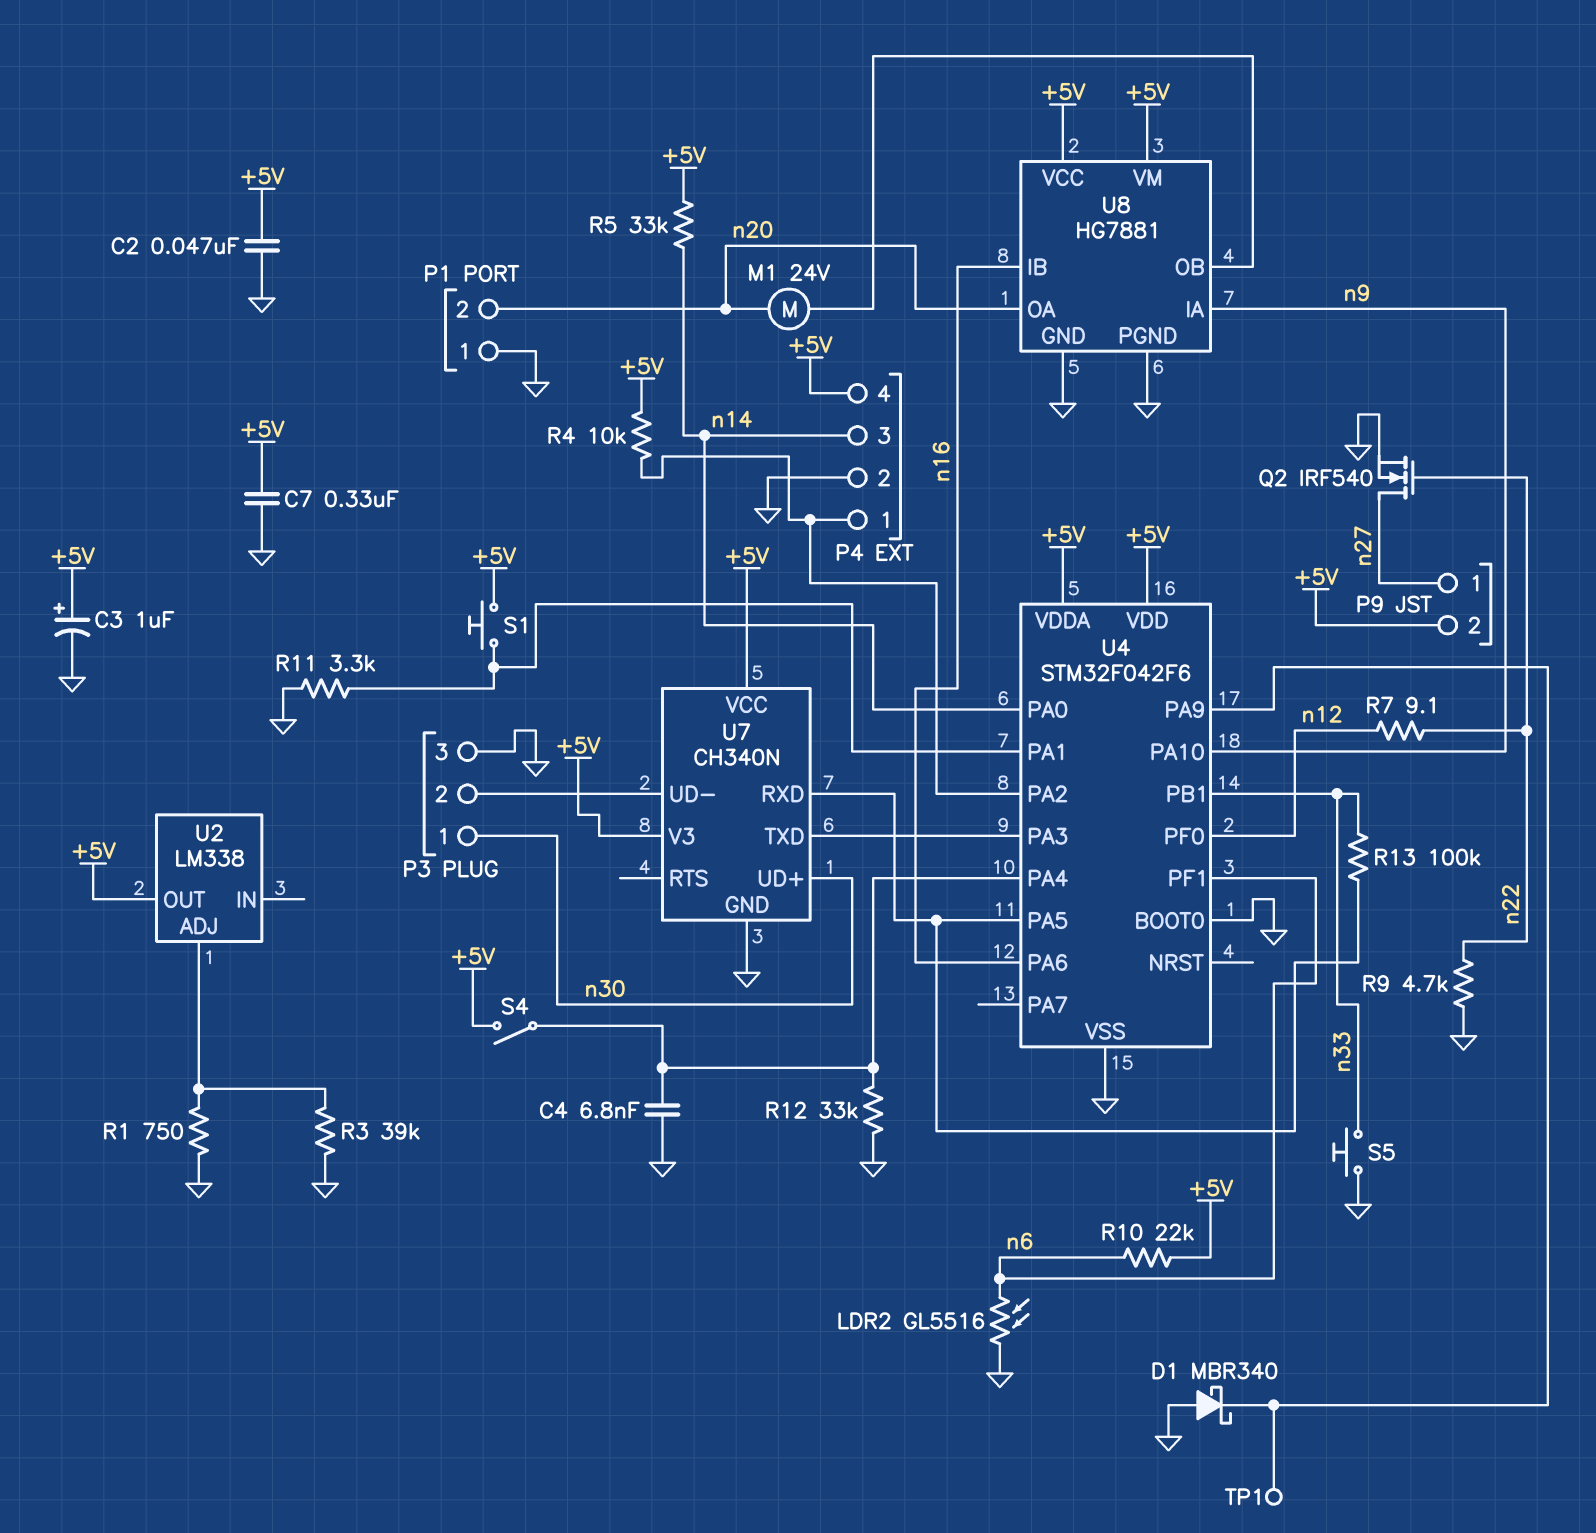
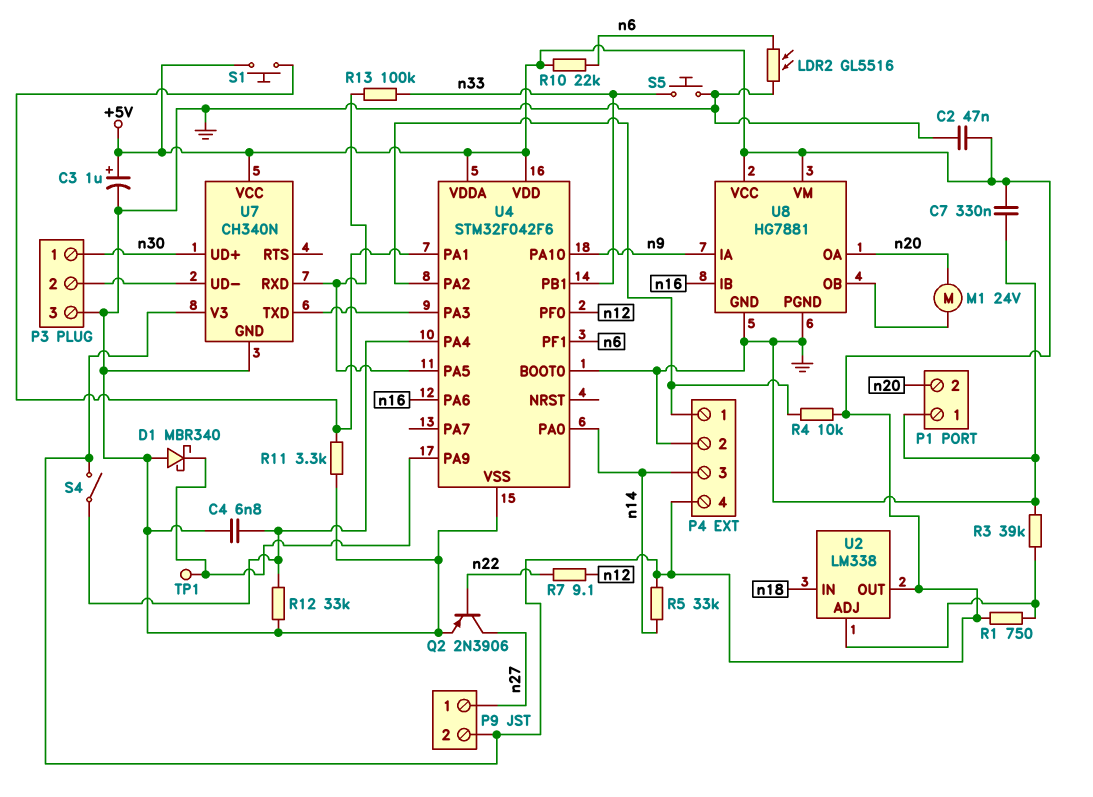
Q2: NMOS IRF540 (G n22, D n27, S GND) -> PNP 2N3906 (B n22, C n27, E GND)
R1: 750 (GND, U2/ADJ) -> 750 (+5V, U2/ADJ)
R9: 4.7k (GND, n22) -> none
U2 pin IN: none -> n18

